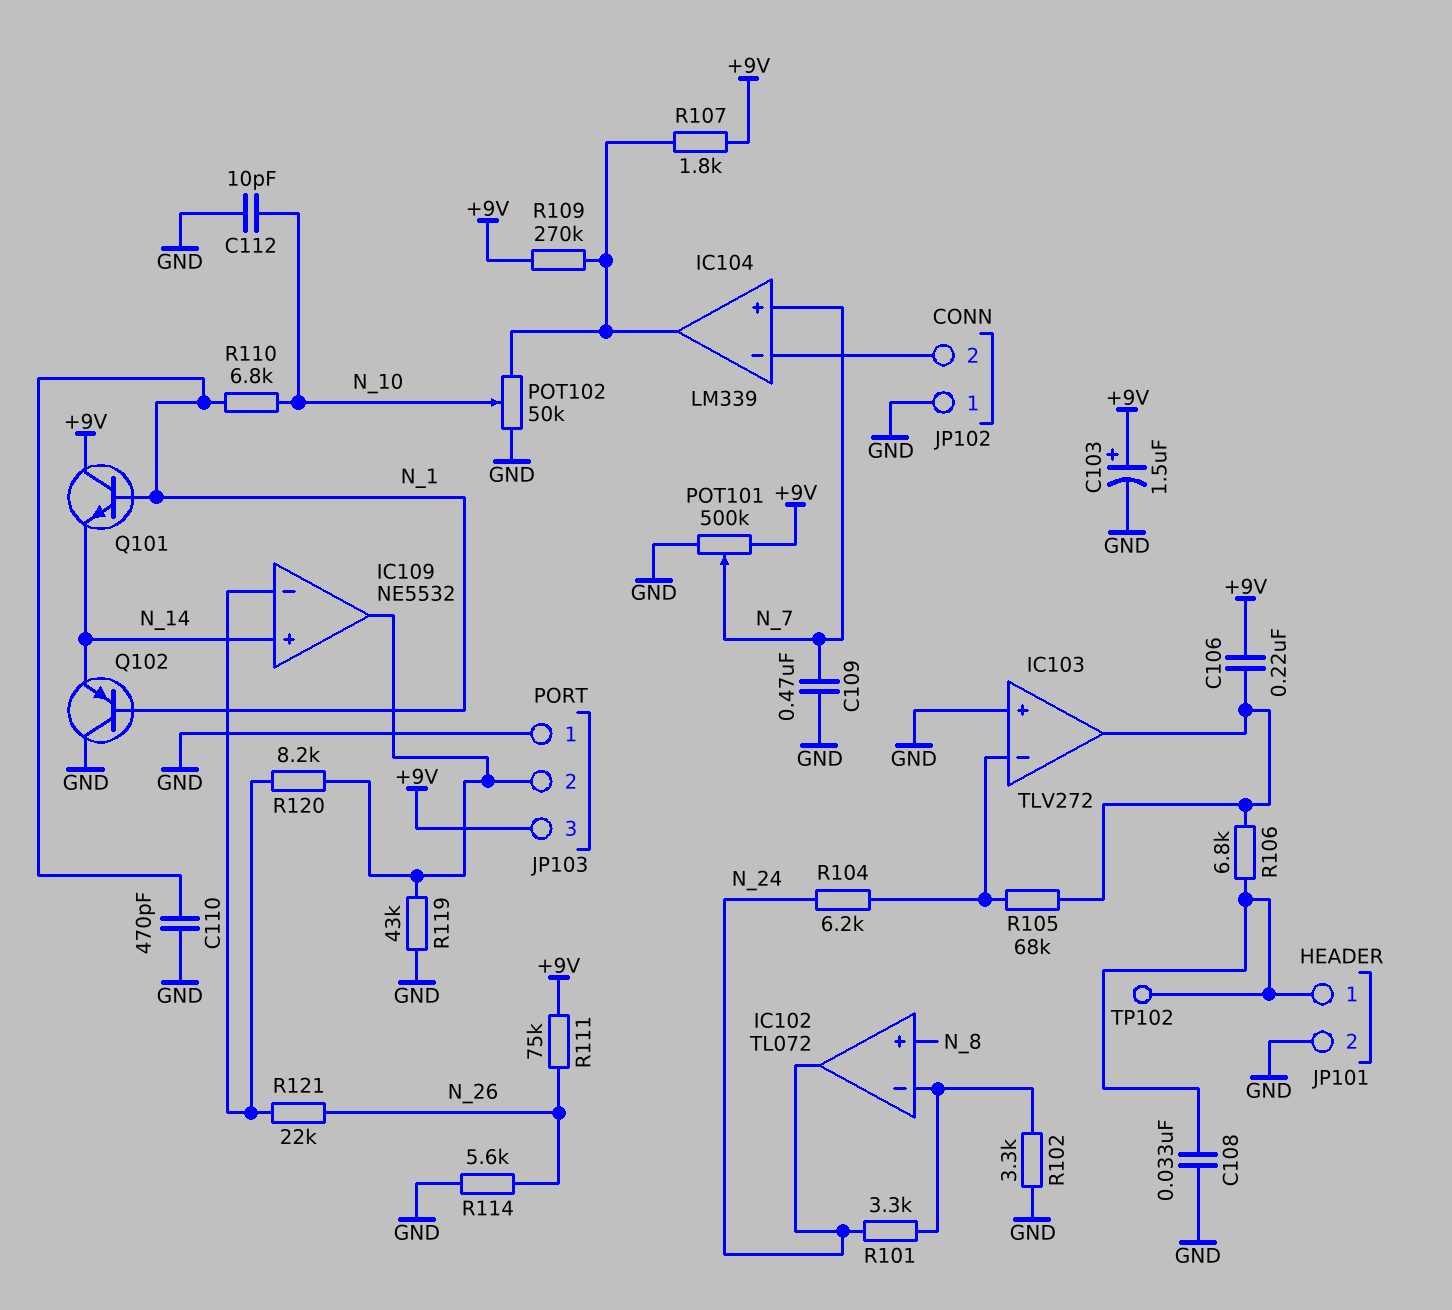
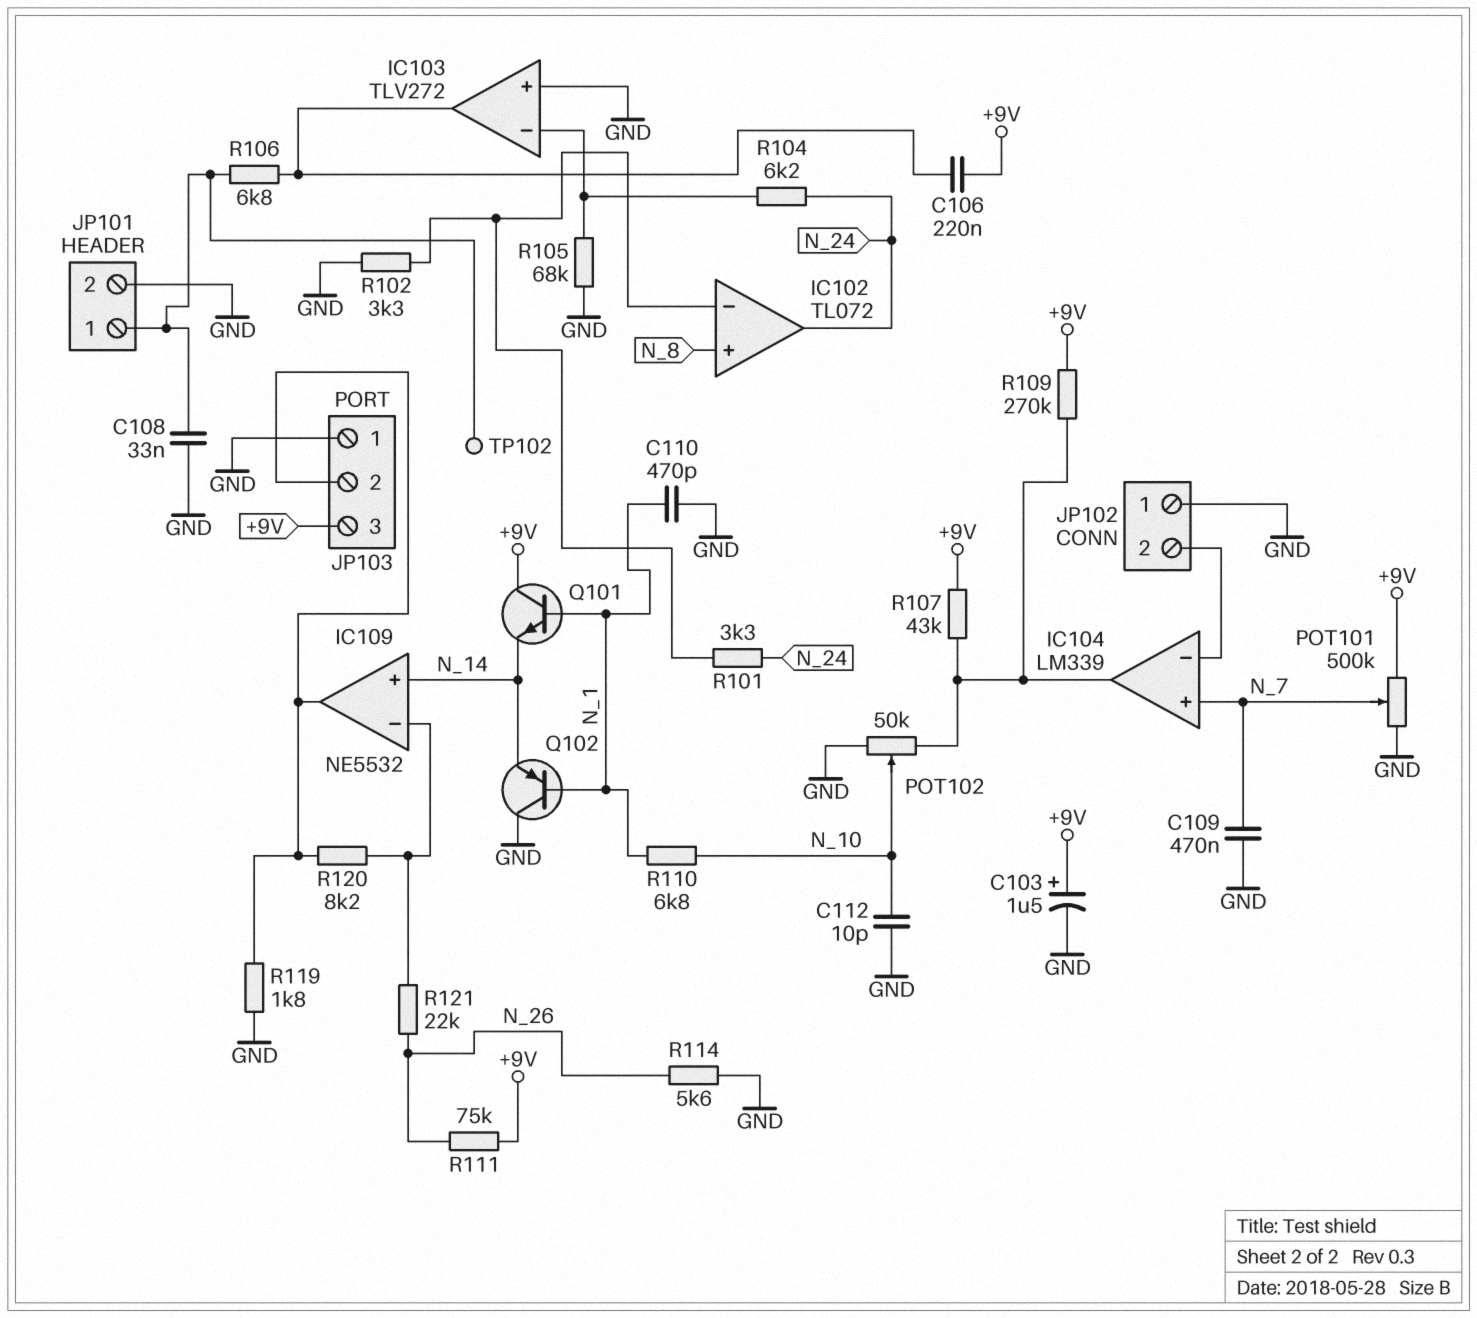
R105: 68k (IC103/in-, IC103/out) -> 68k (GND, IC103/in-)
R107: 1.8k (+9V, IC104/out) -> 43k (+9V, IC104/out)
R119: 43k (GND, IC109/out) -> 1.8k (GND, IC109/out)

